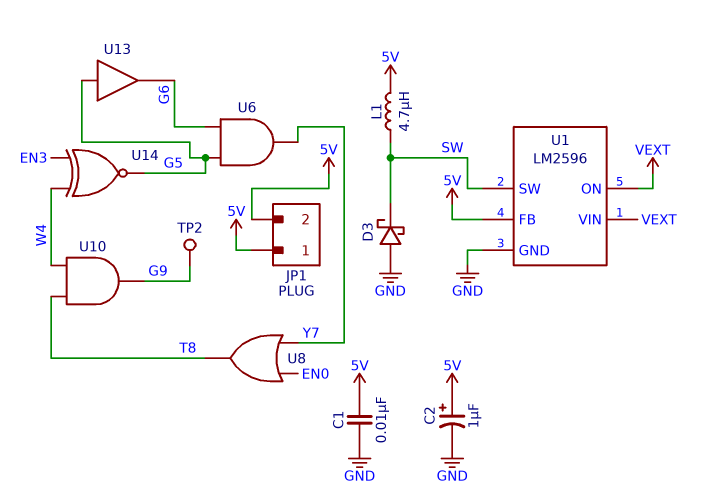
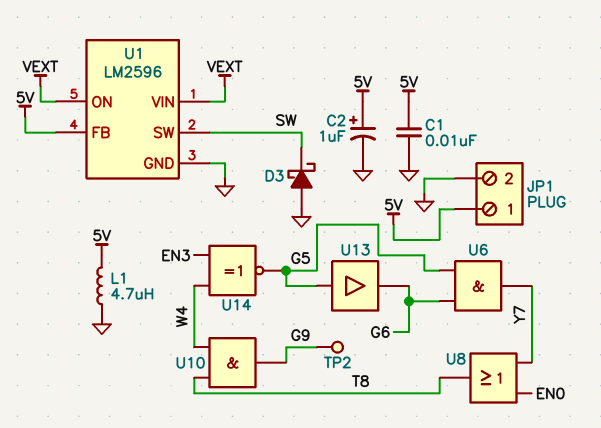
JP1 pin 2: 5V -> GND
L1: 4.7uH (5V, SW) -> 4.7uH (5V, GND)

